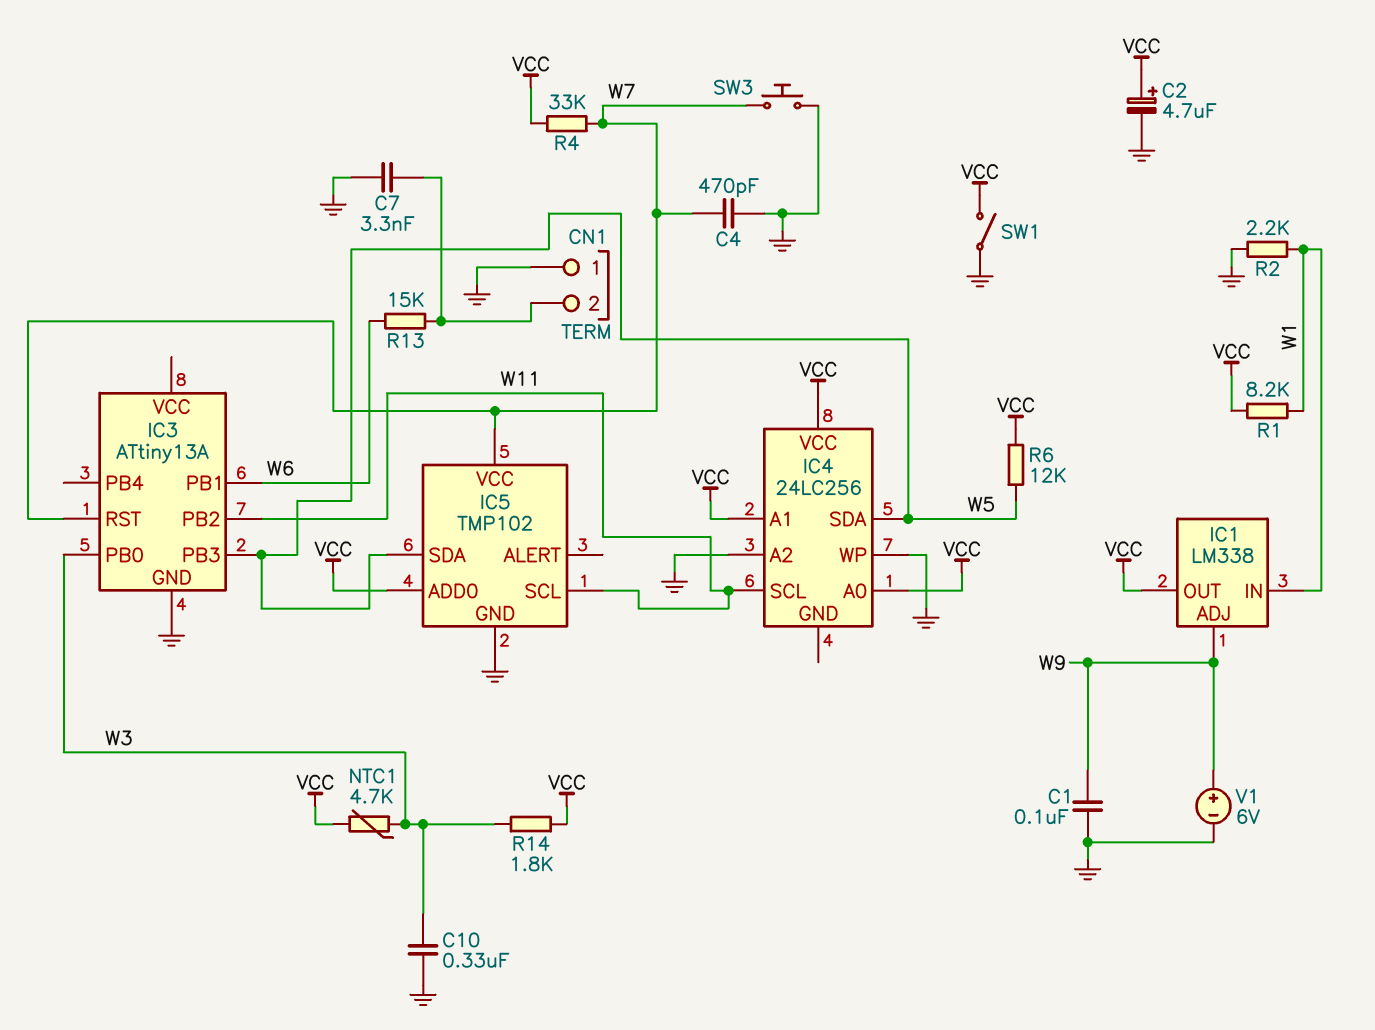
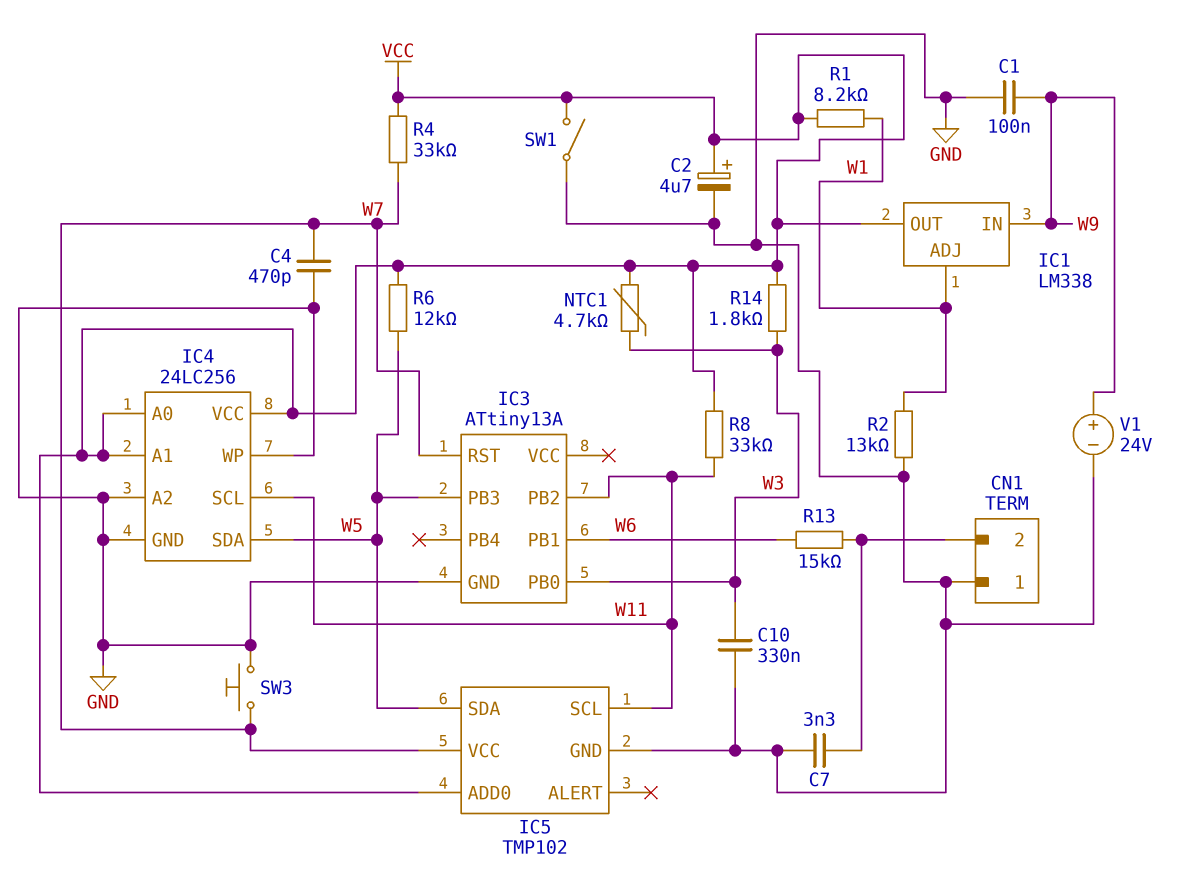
IC1 pin ADJ: W9 -> W1
IC1 pin IN: W1 -> W9
IC4 pin GND: none -> GND
R2: 2.2k (GND, W1) -> 13k (GND, W1)
R8: none -> 33k (VCC, W11)
V1: 6V (plus W9, minus GND) -> 24V (plus W9, minus GND)

